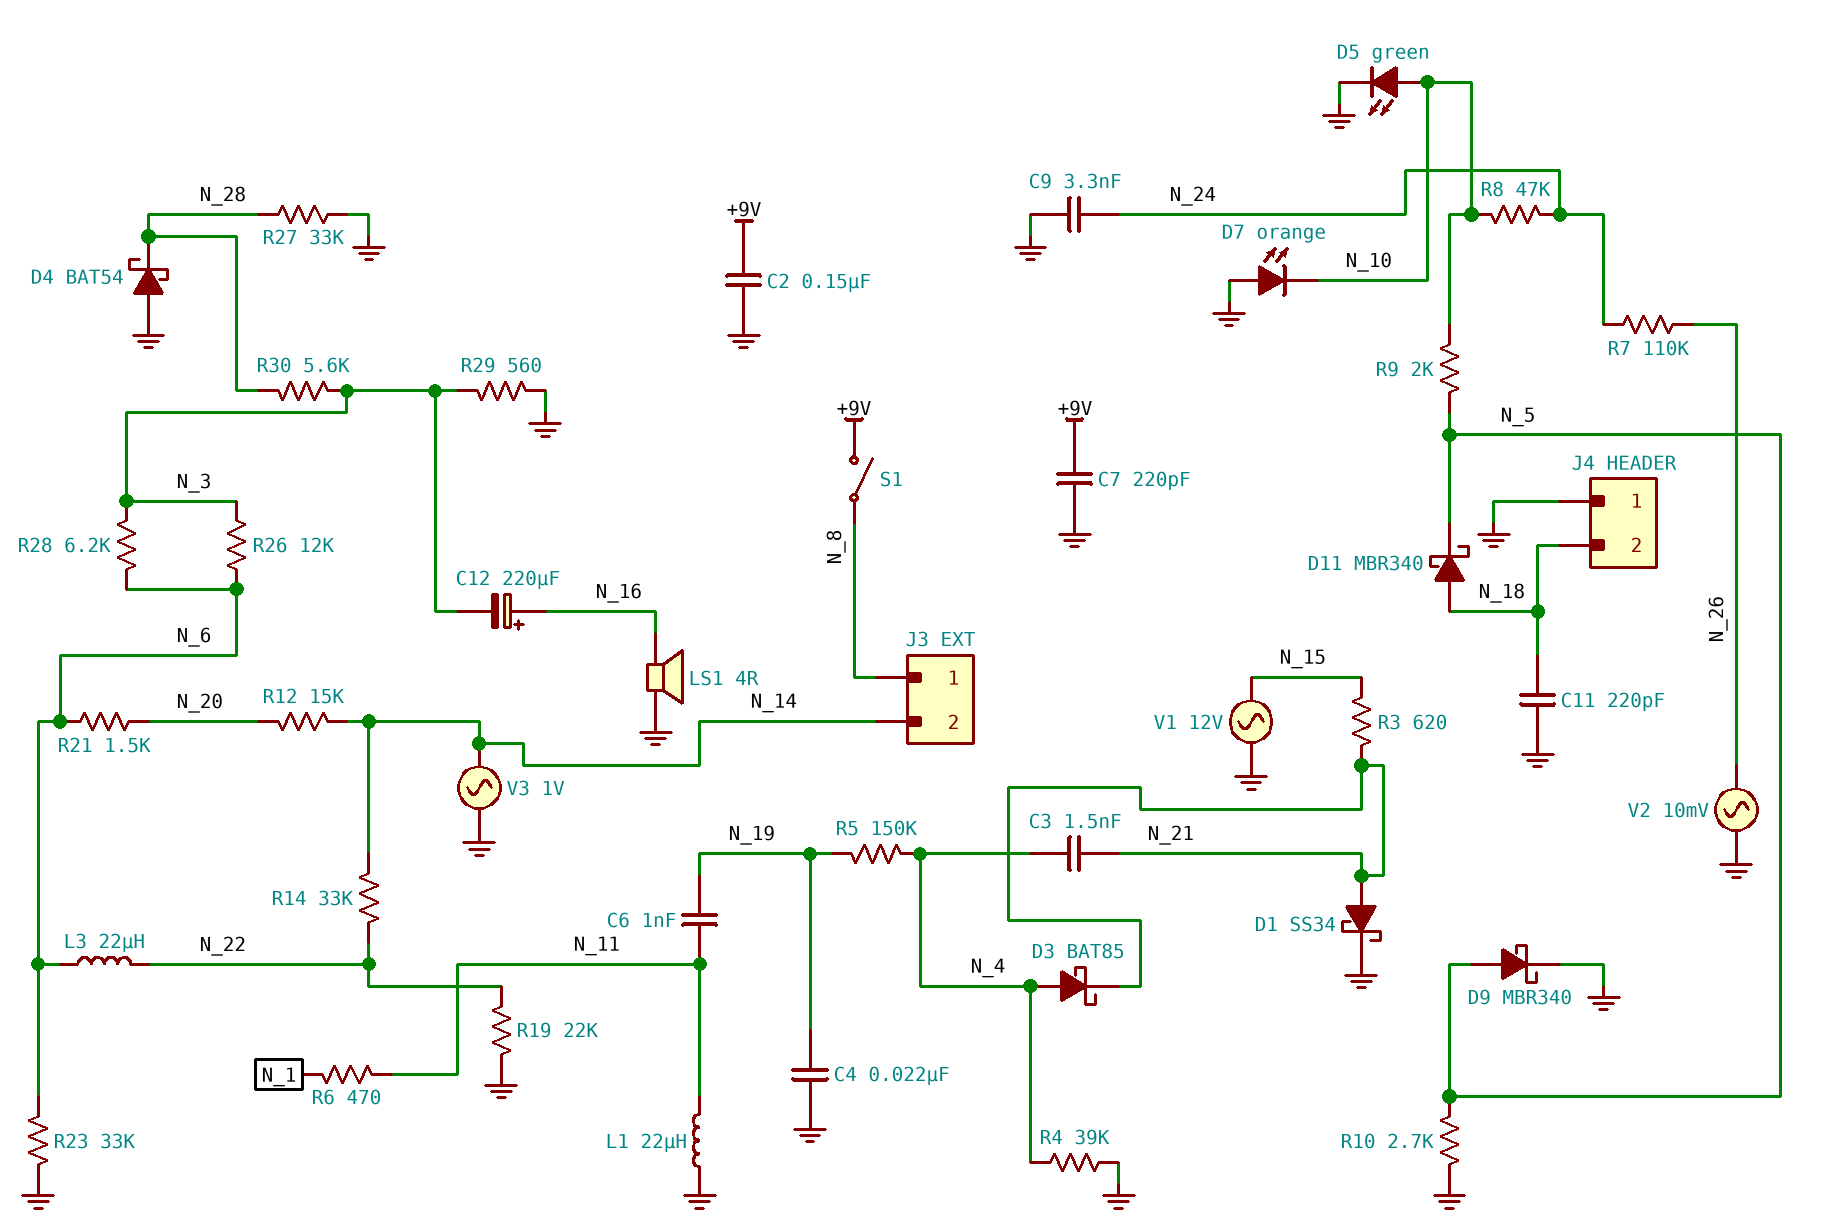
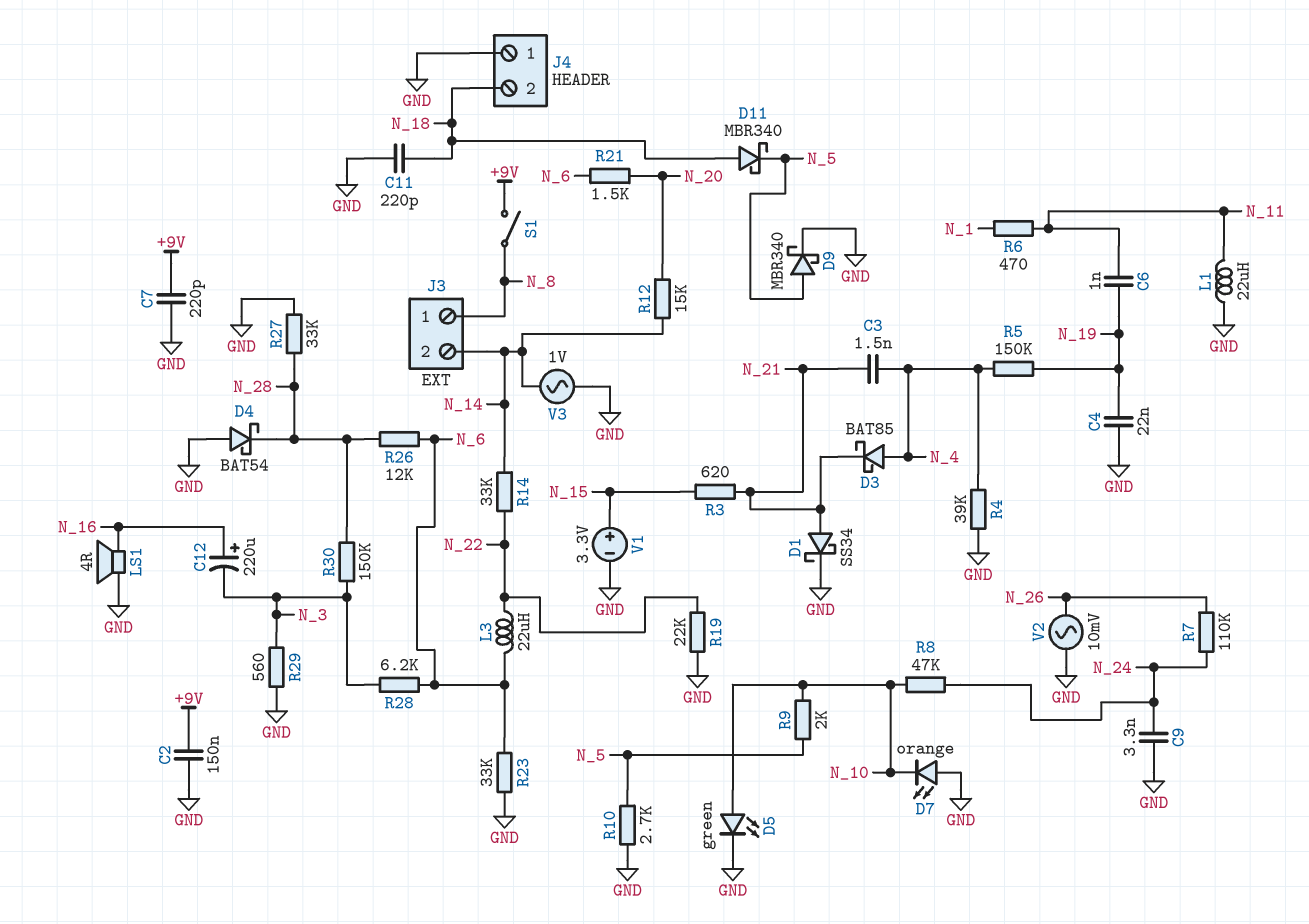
R26: 12k (N_3, N_6) -> 12k (N_6, N_28)
R30: 5.6k (N_3, N_28) -> 150k (N_3, N_28)
V1: AC 12V (GND, N_15) -> 3.3V (plus N_15, minus GND)

